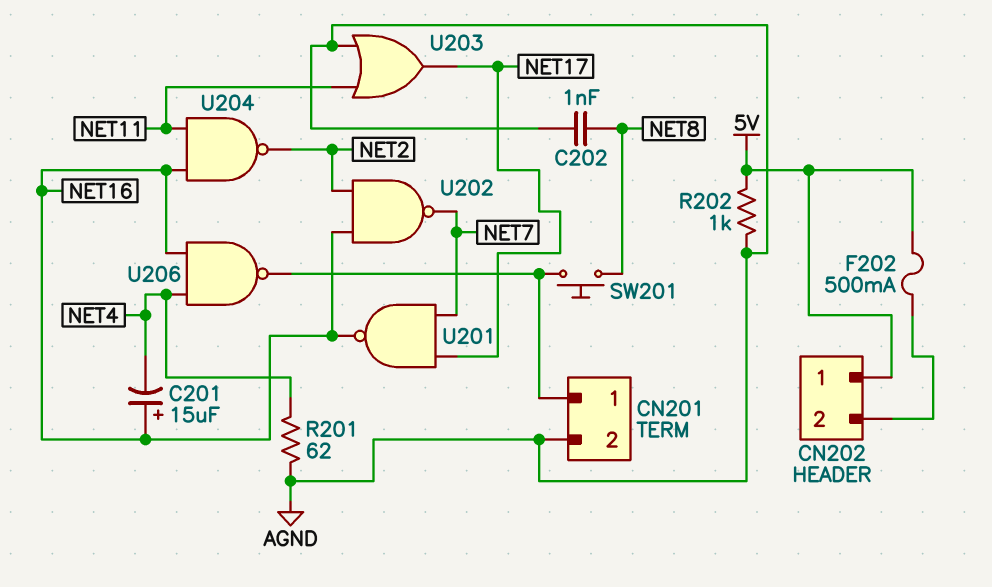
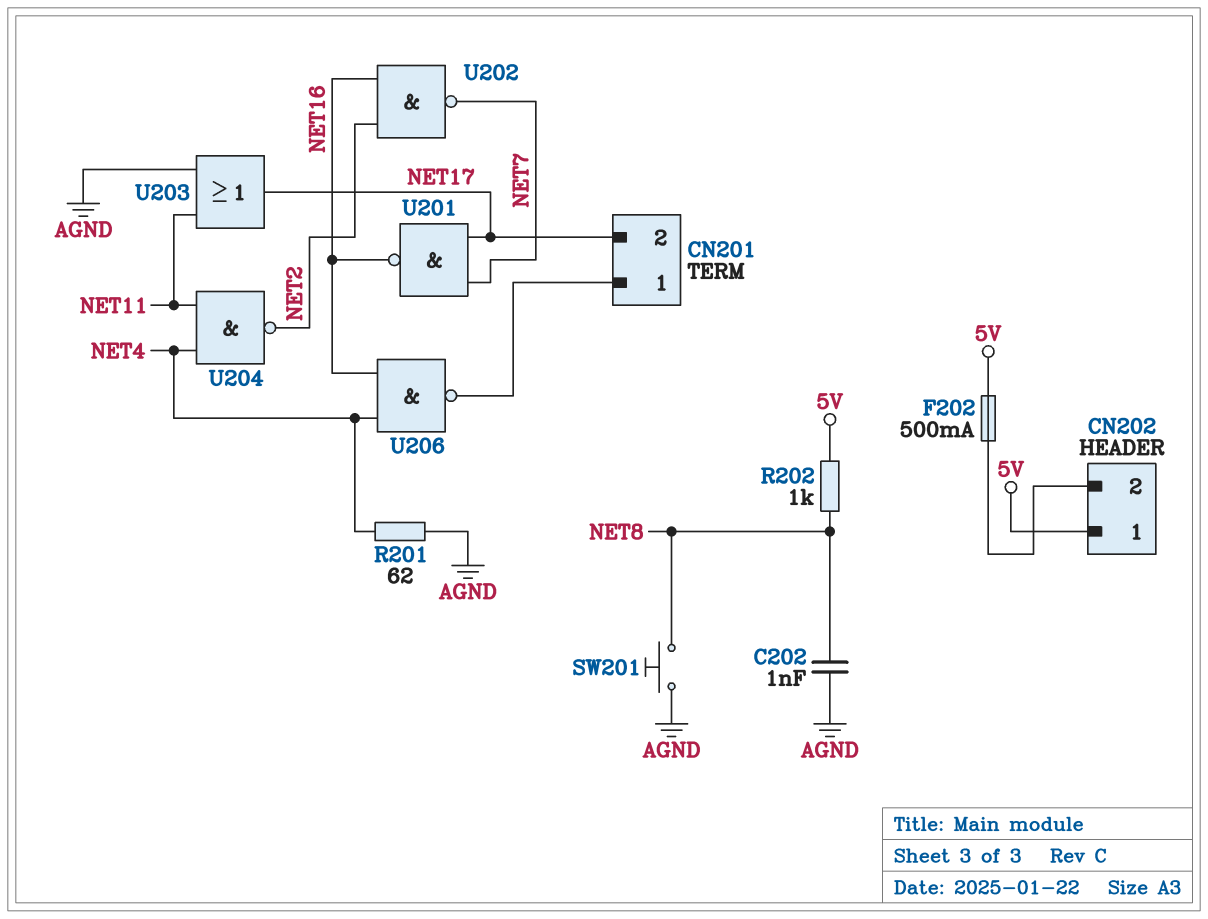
C201: 15uF (plus NET16, minus NET4) -> none
CN201 pin 2: AGND -> NET17
R202: 1k (5V, AGND) -> 1k (5V, NET8)
SW201: button (CN201/1, NET8) -> button (AGND, NET8)
U204: NAND (in NET11, in NET16, out NET2) -> NAND (in NET4, in NET11, out NET2)

